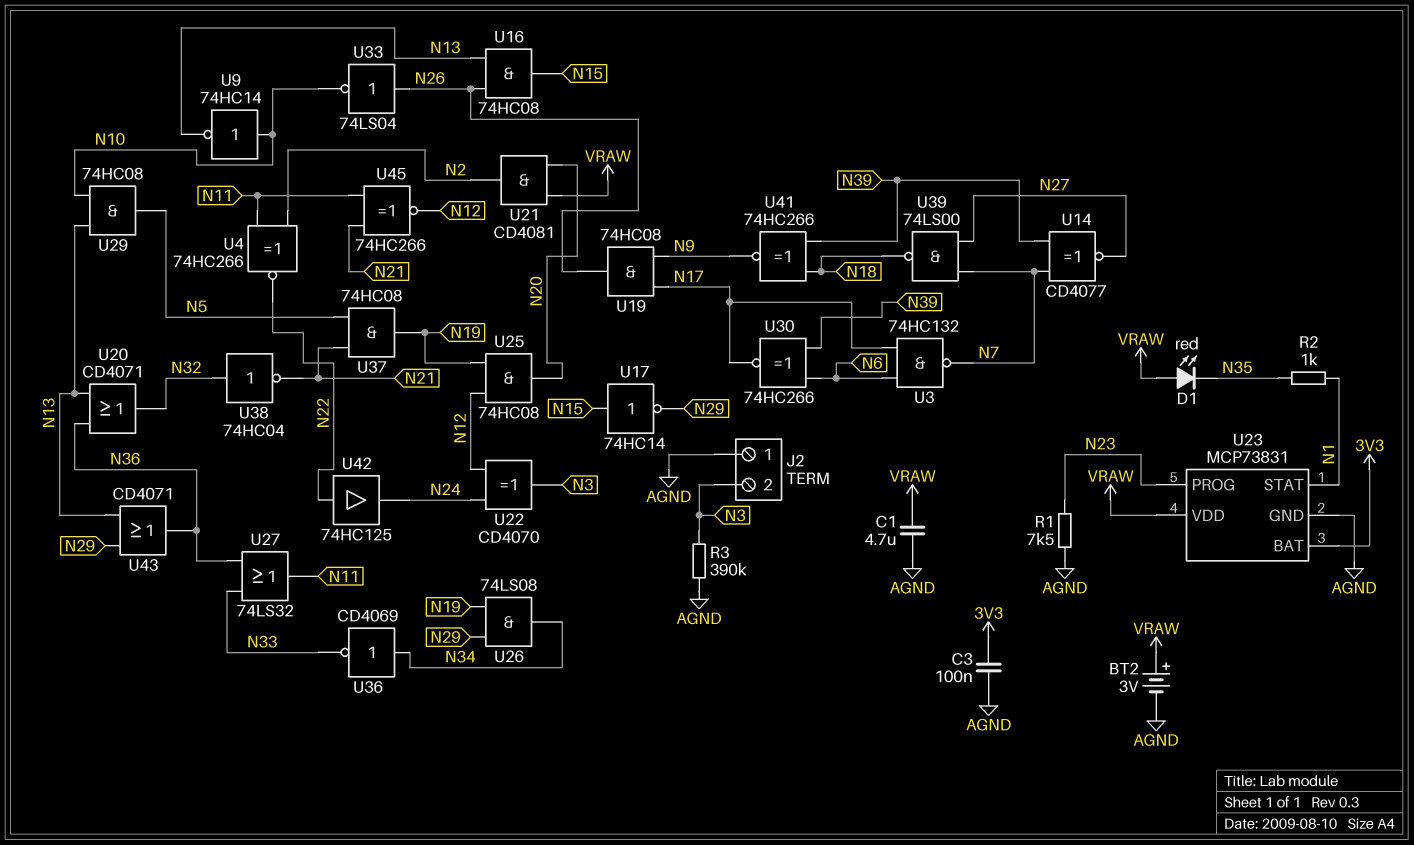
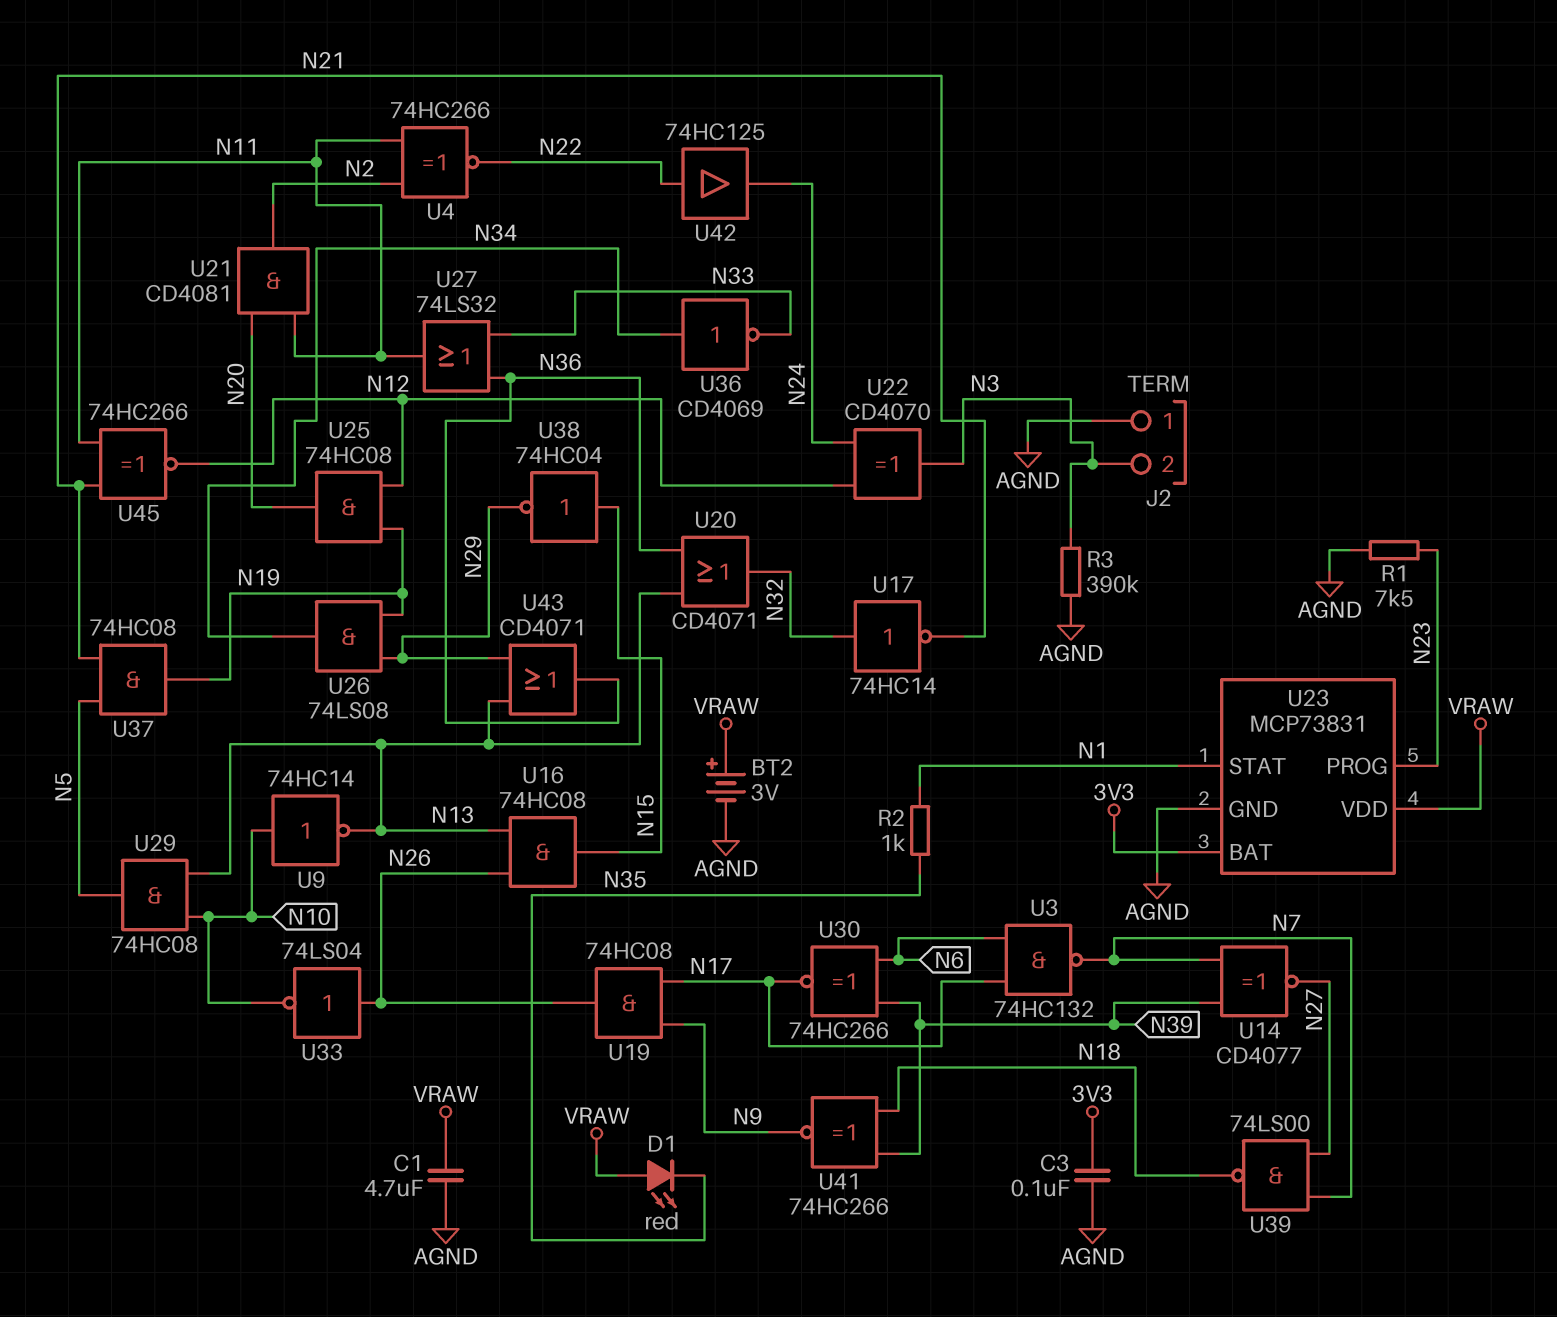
U17: NOT 74HC14 (in N15, out N29) -> NOT 74HC14 (in N32, out N21)
U21: AND CD4081 (in N20, in VRAW, out N2) -> AND CD4081 (in N11, in N20, out N2)
U38: NOT 74HC04 (in N32, out N21) -> NOT 74HC04 (in N15, out N29)

